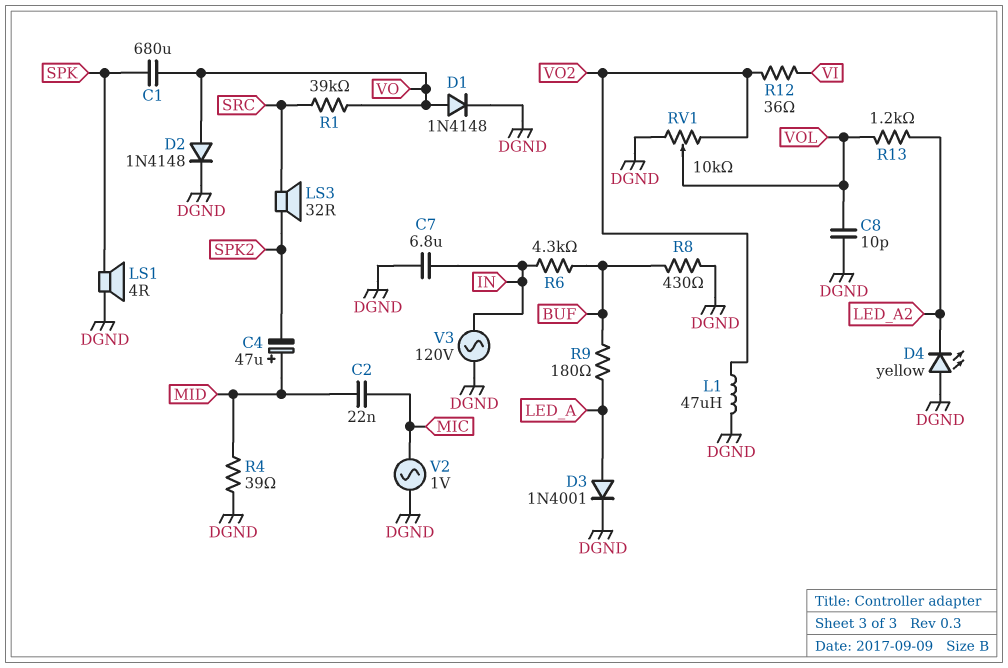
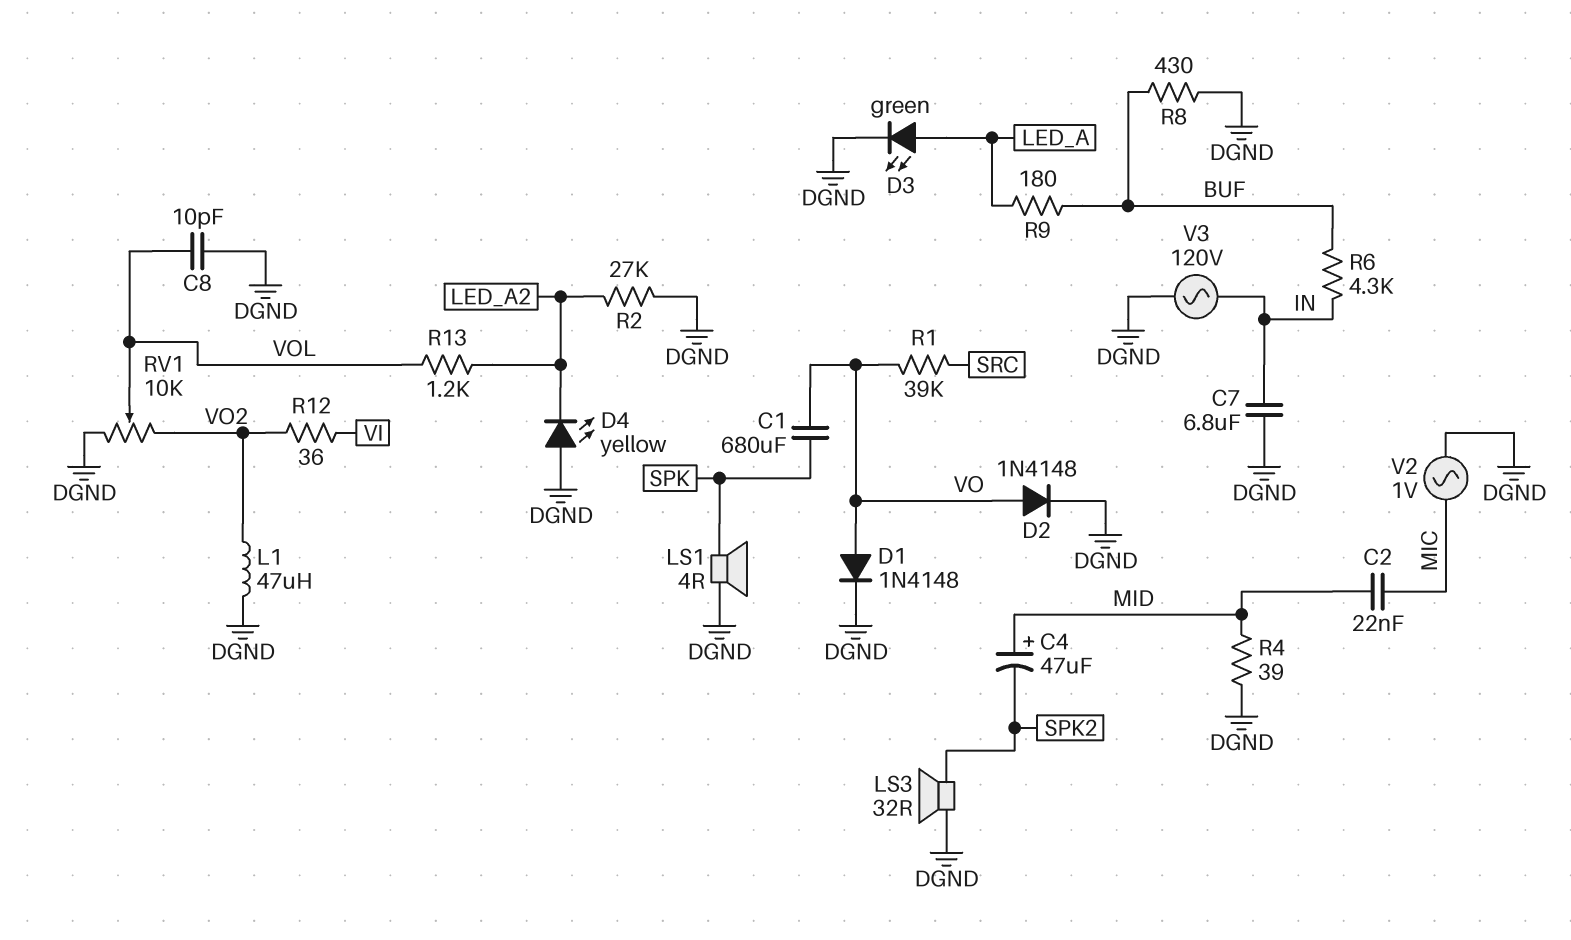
D3: diode 1N4001 (A LED_A, K DGND) -> LED green (A LED_A, K DGND)
LS3: speaker 32R (SPK2, SRC) -> speaker 32R (DGND, SPK2)
R2: none -> 27k (DGND, LED_A2)

